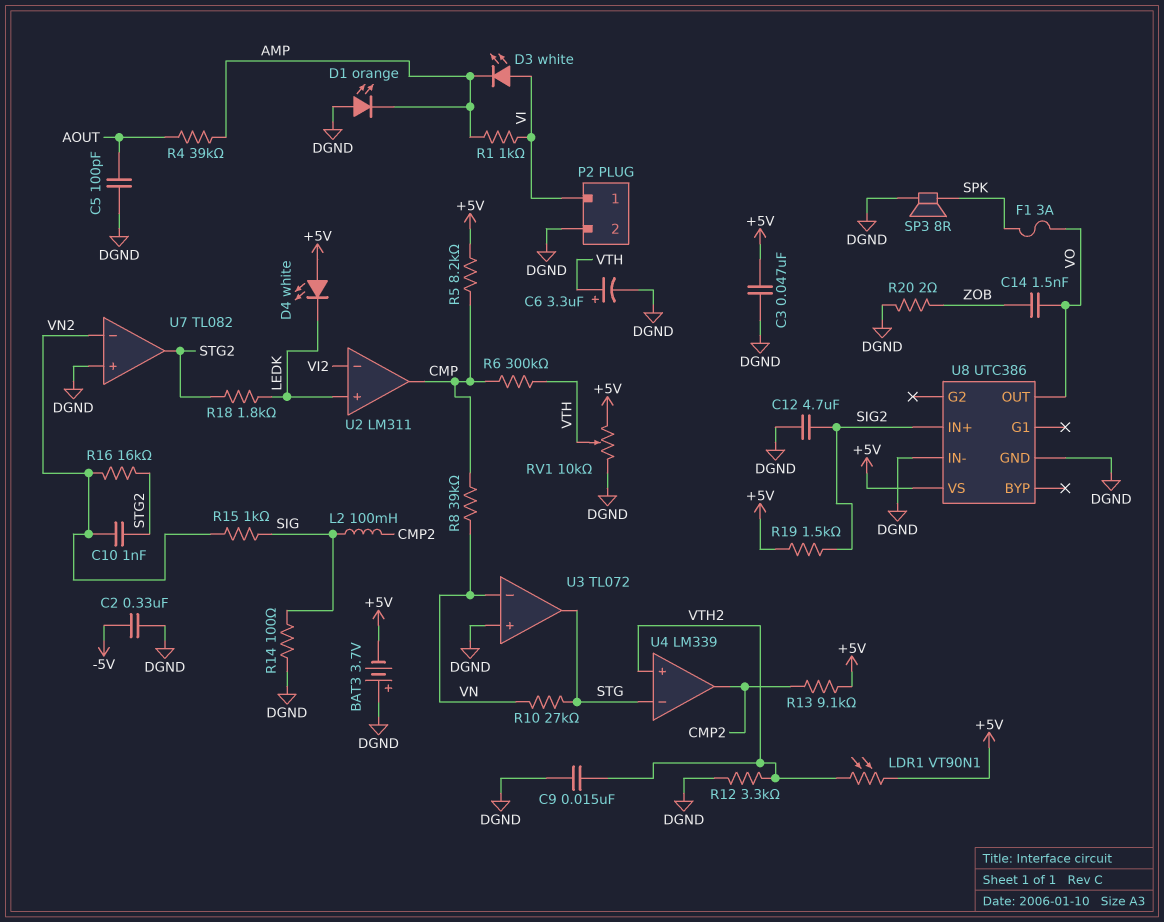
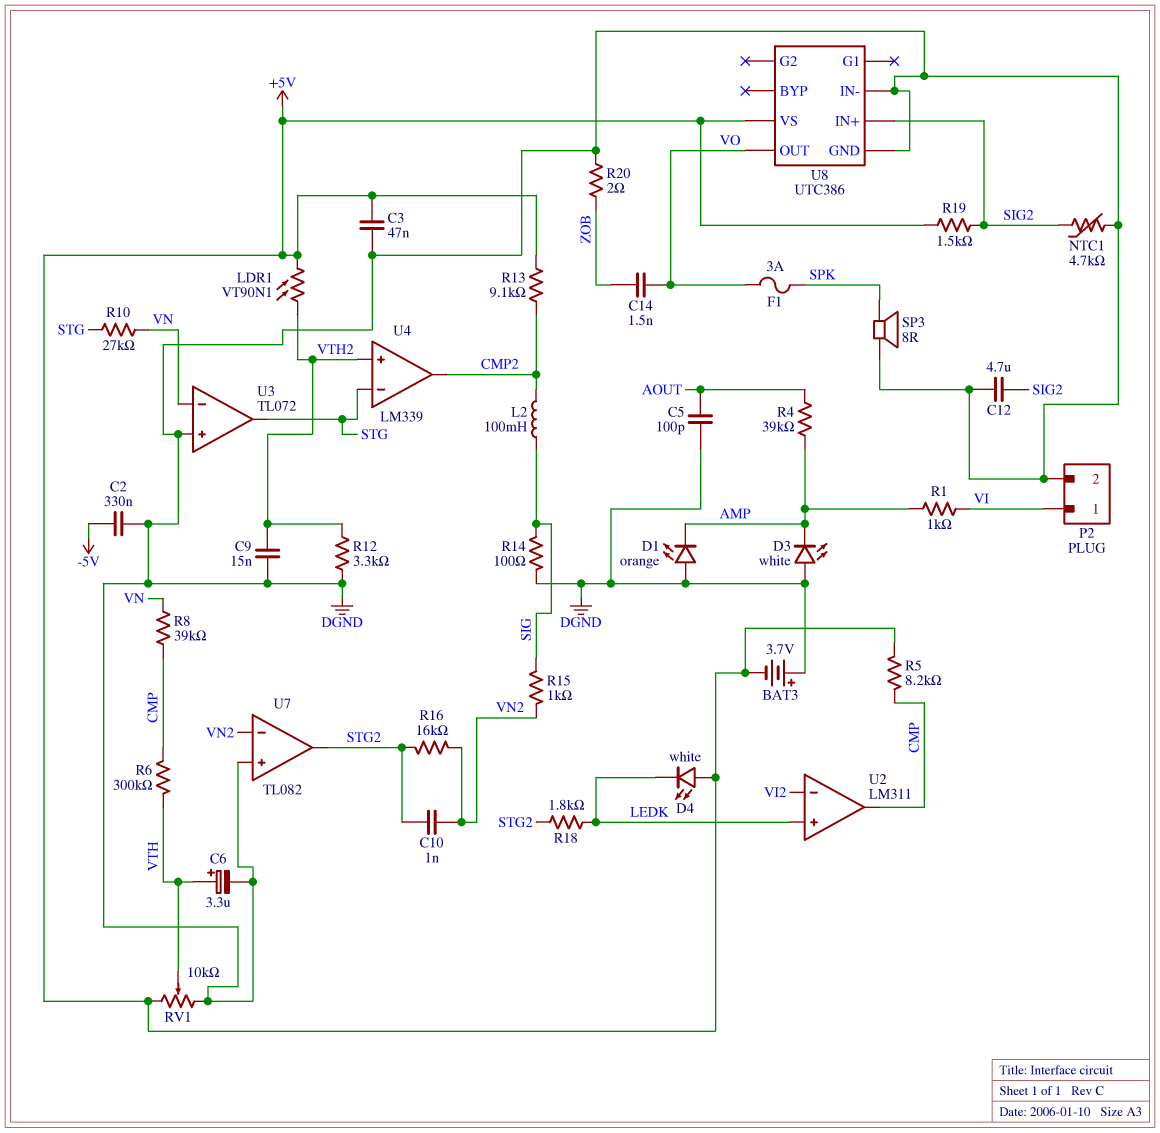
D3: LED white (A VI, K AMP) -> LED white (A DGND, K AMP)
NTC1: none -> 4.7k (DGND, SIG2)

